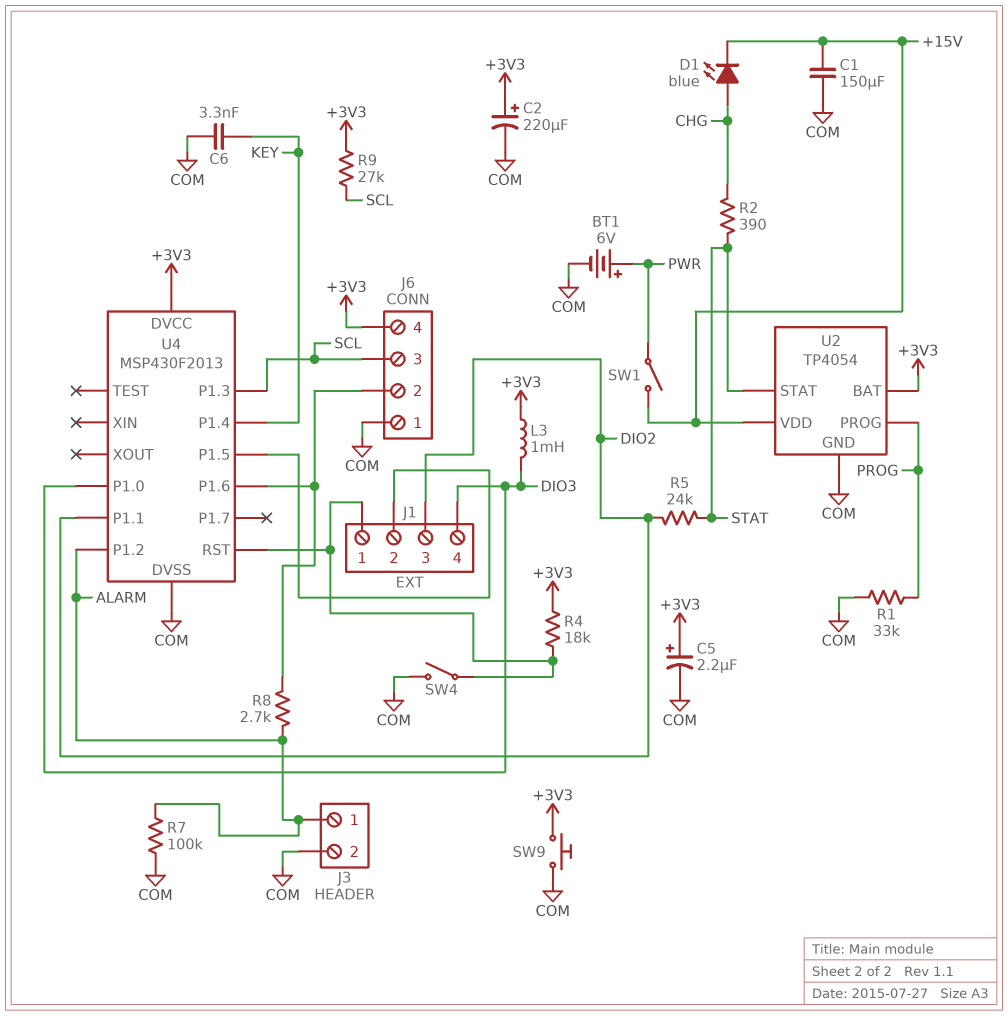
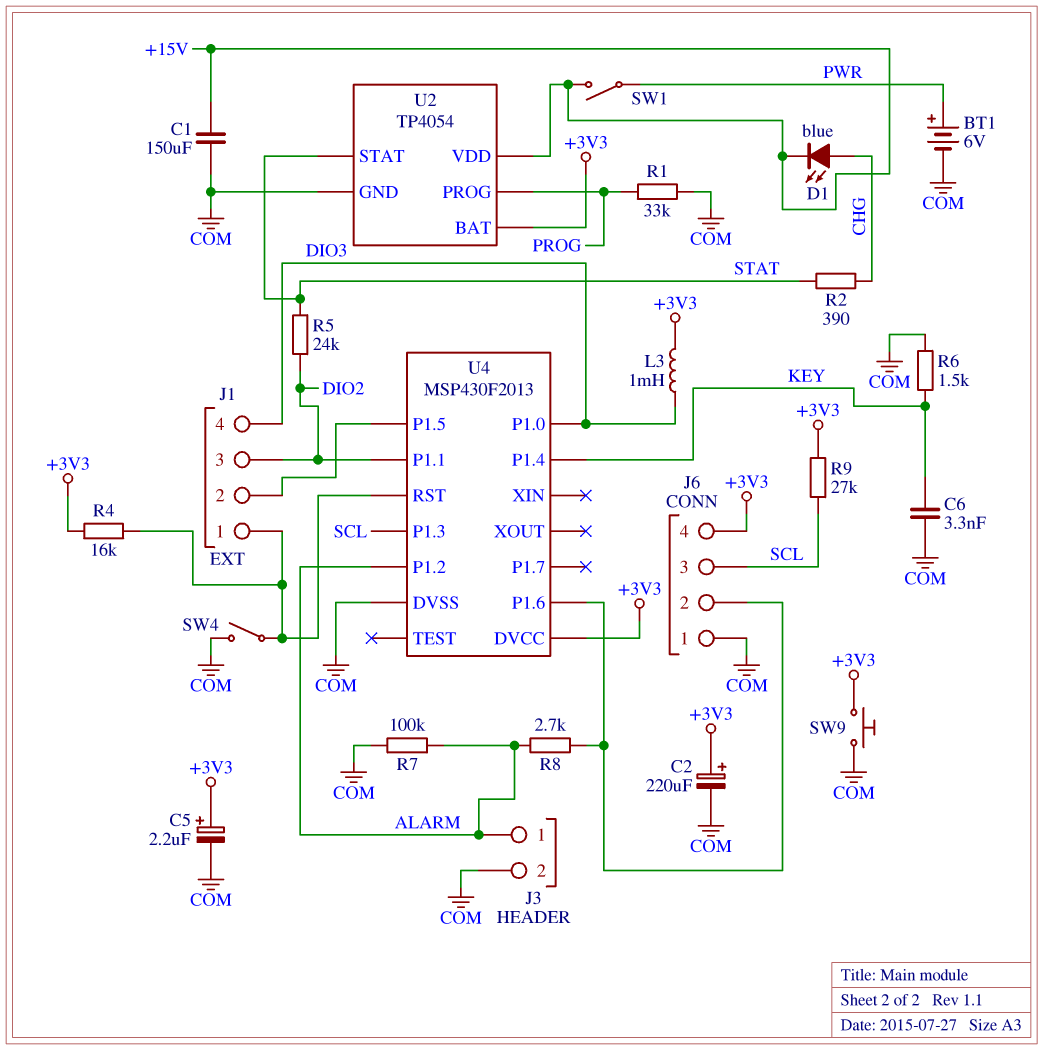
R4: 18k (+3V3, J1/1) -> 16k (+3V3, J1/1)
R6: none -> 1.5k (COM, KEY)

